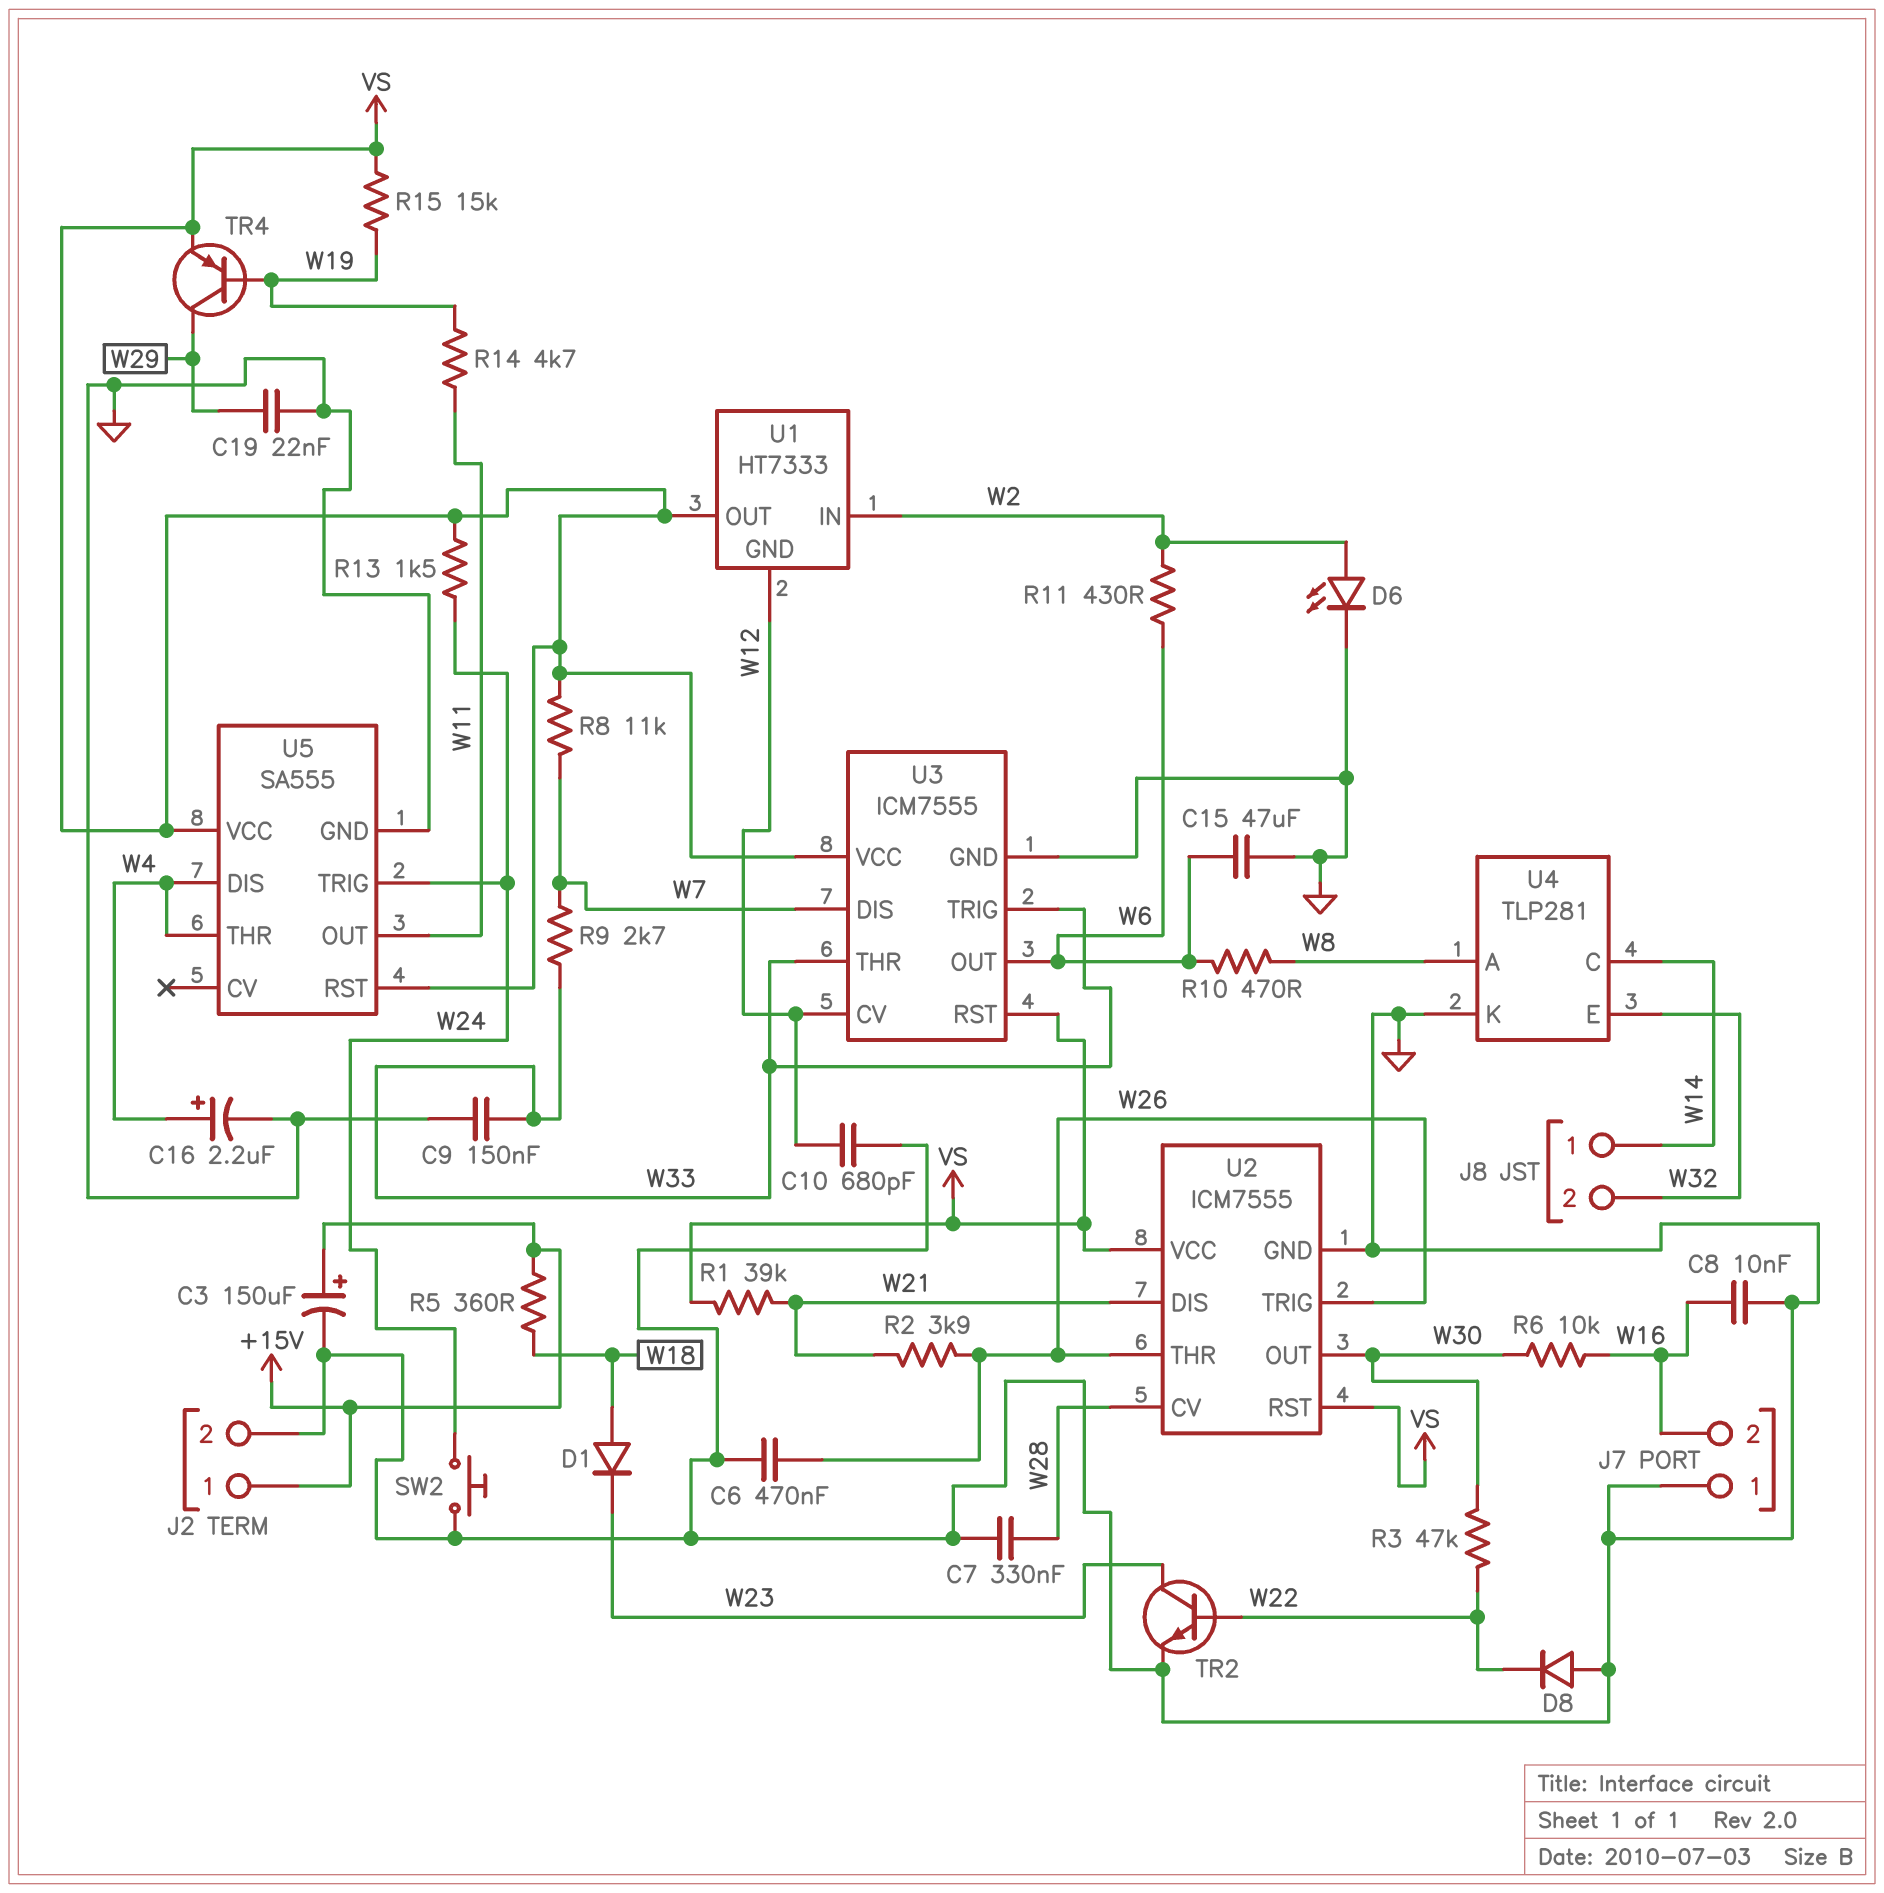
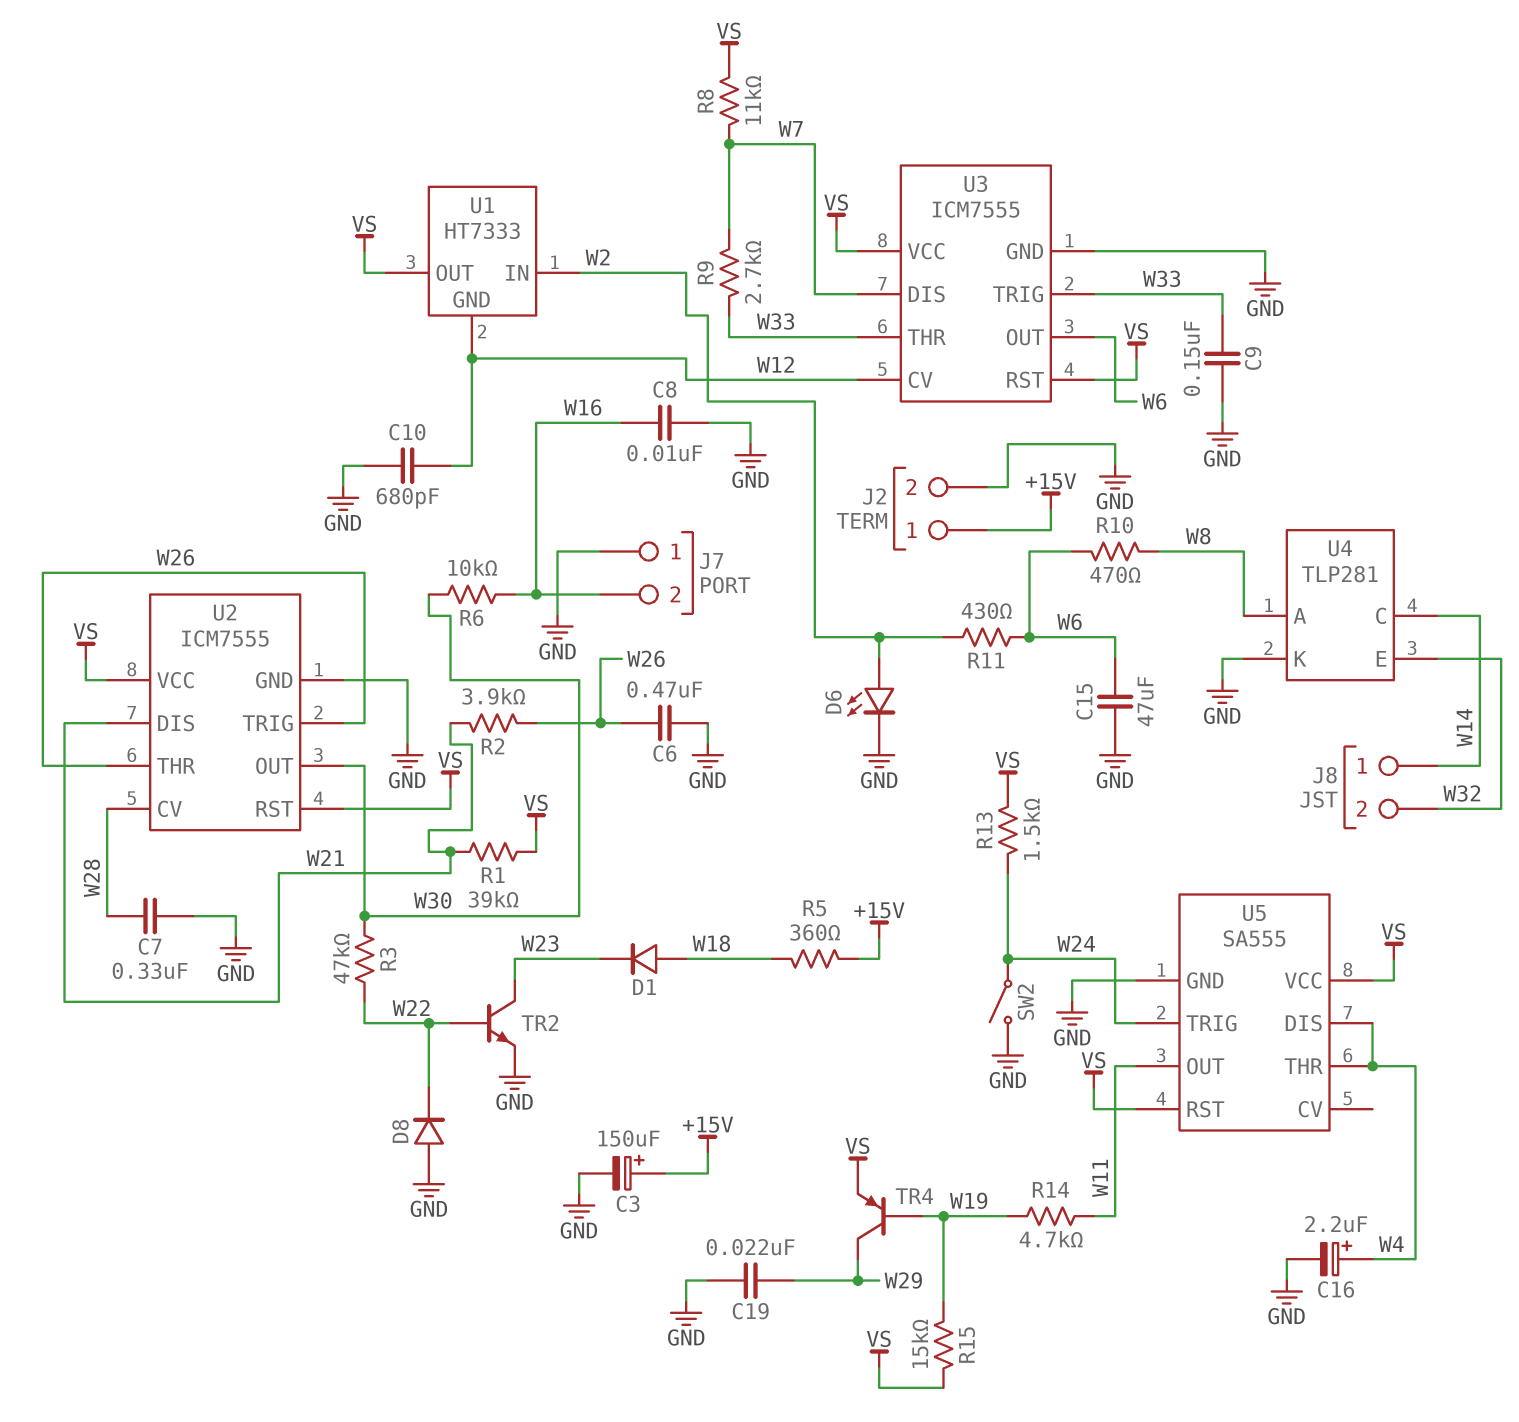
SW2: button (GND, W24) -> switch (GND, W24)

